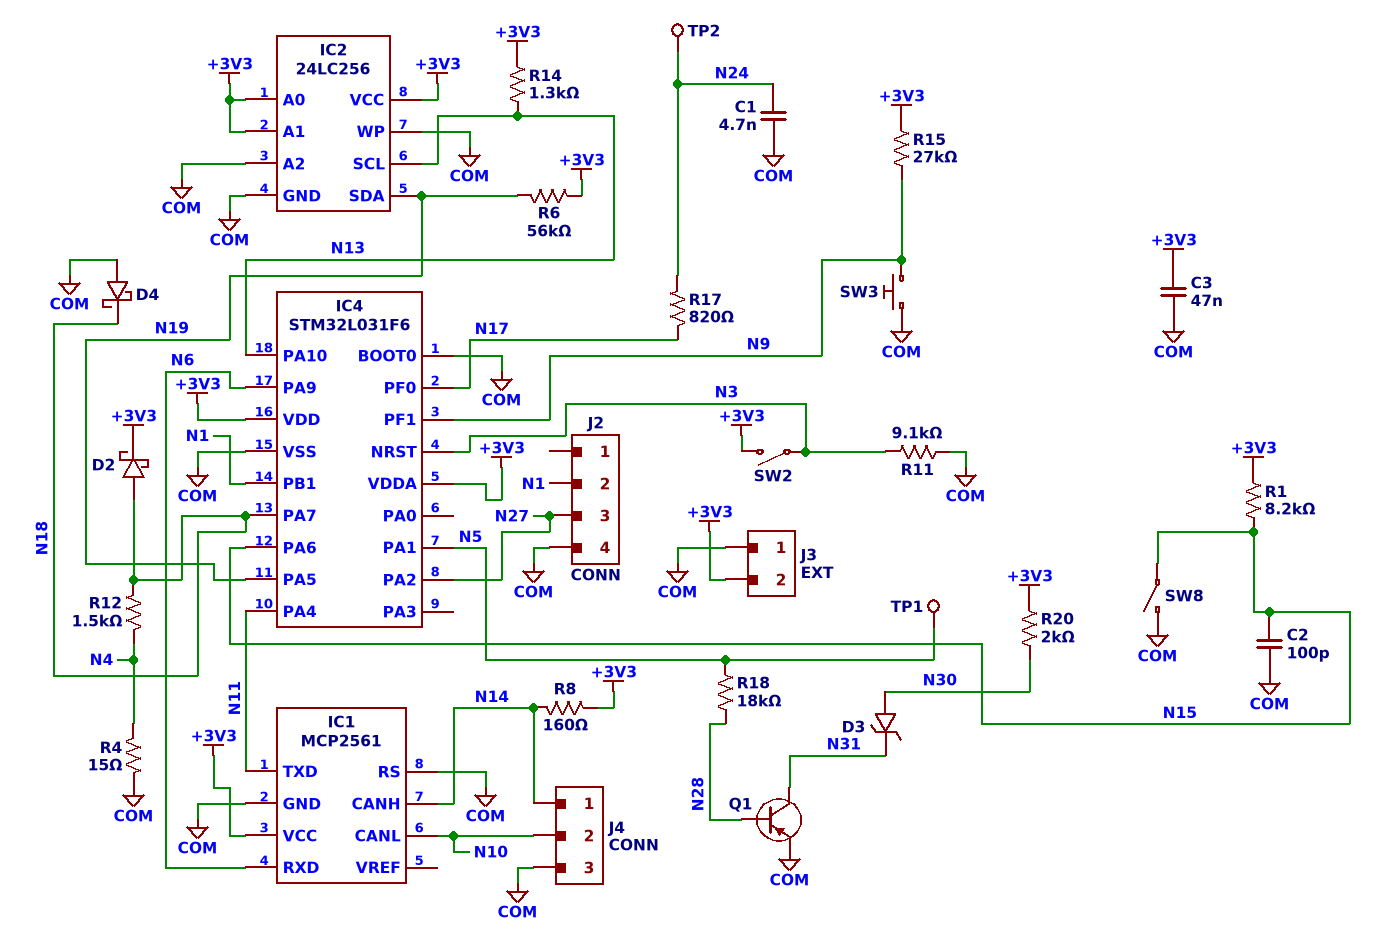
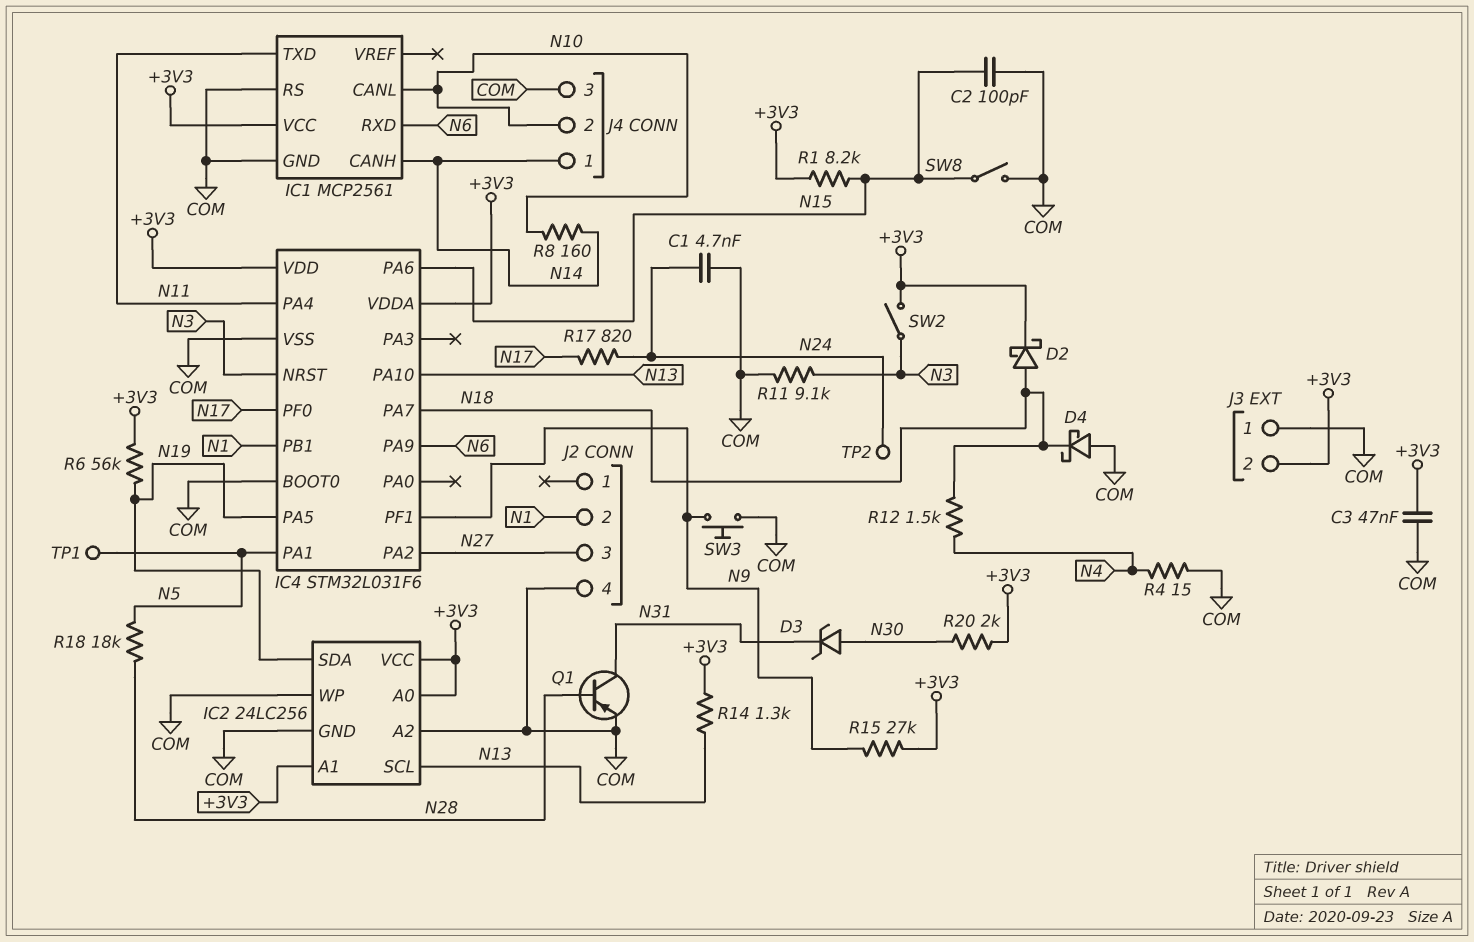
R8: 160 (+3V3, N14) -> 160 (N10, N14)

